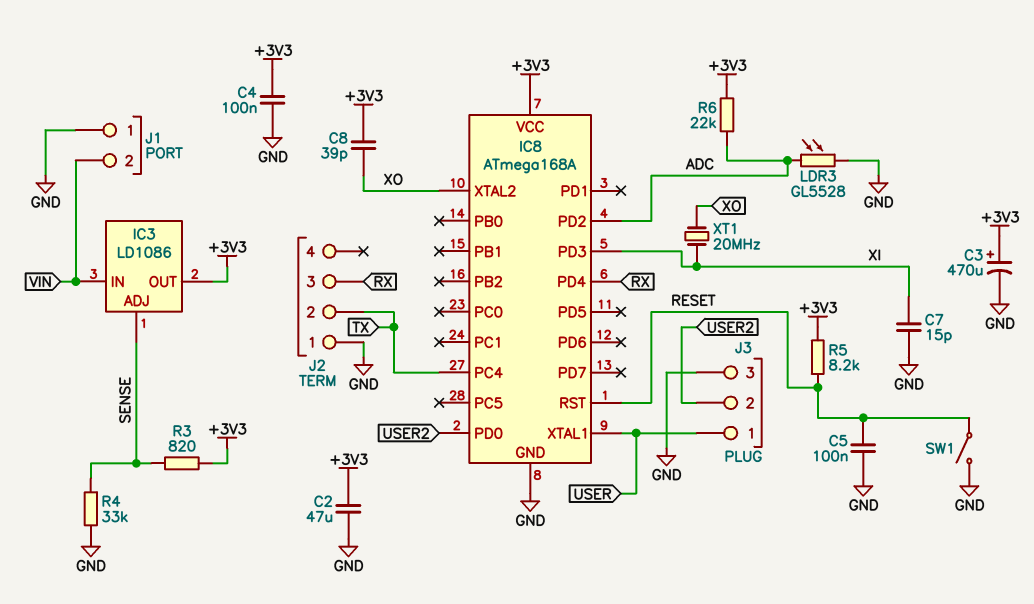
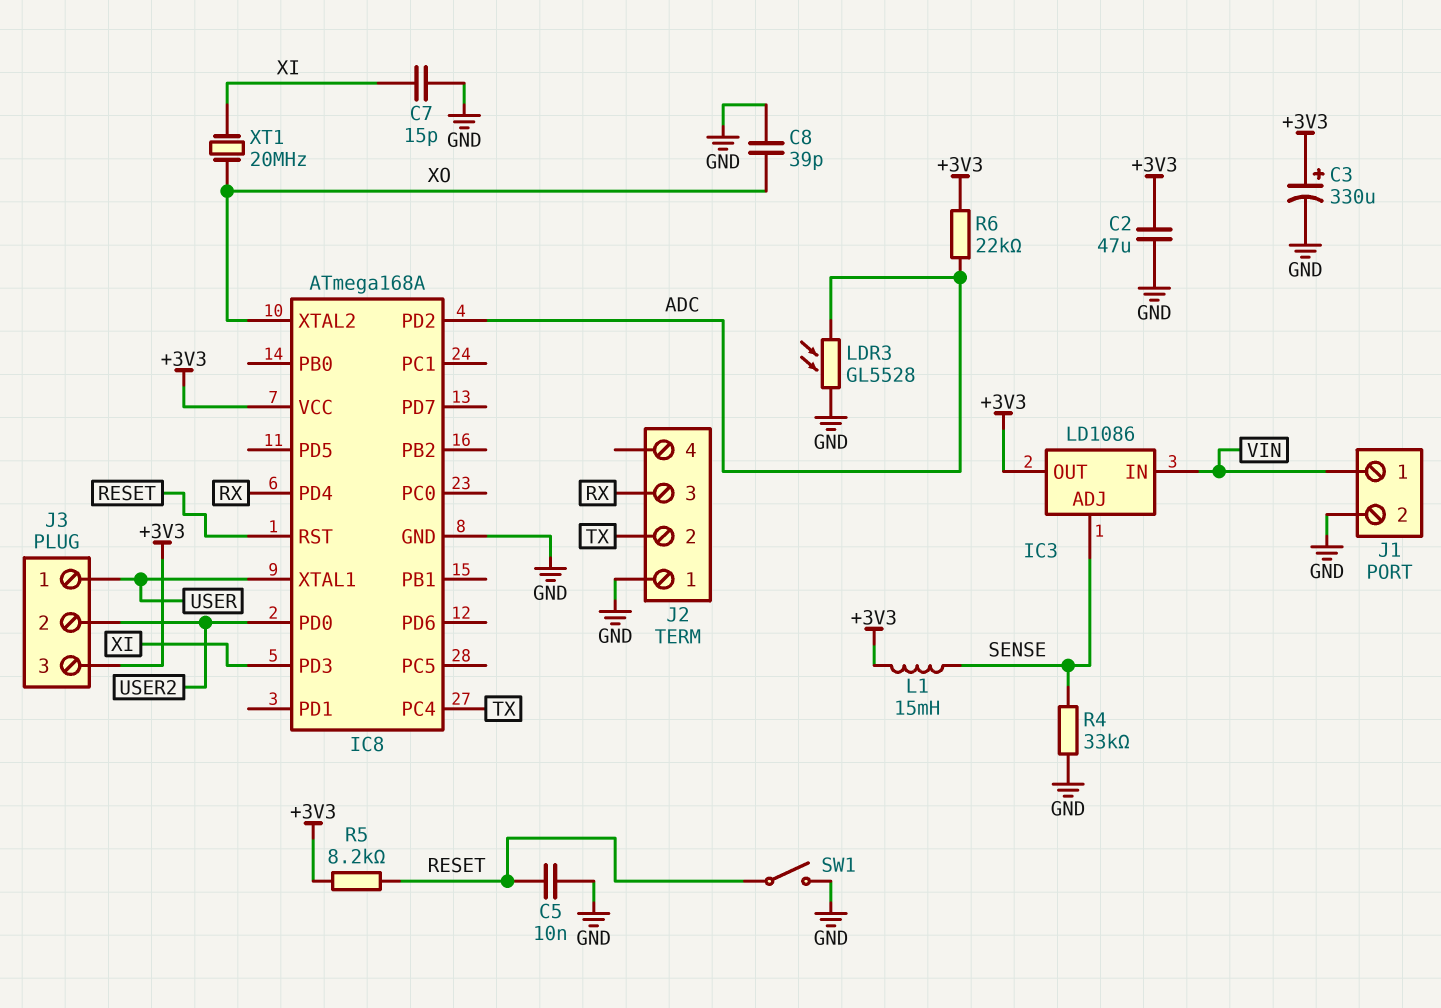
C3: 470uF (plus +3V3, minus GND) -> 330uF (plus +3V3, minus GND)
C4: 100nF (+3V3, GND) -> none
C5: 100nF (GND, RESET) -> 10nF (GND, RESET)
C8: 39pF (+3V3, XO) -> 39pF (GND, XO)
J1 pin 1: GND -> VIN
J1 pin 2: VIN -> GND
J3 pin 3: GND -> +3V3
L1: none -> 15mH (+3V3, SENSE)
R3: 820 (+3V3, SENSE) -> none

